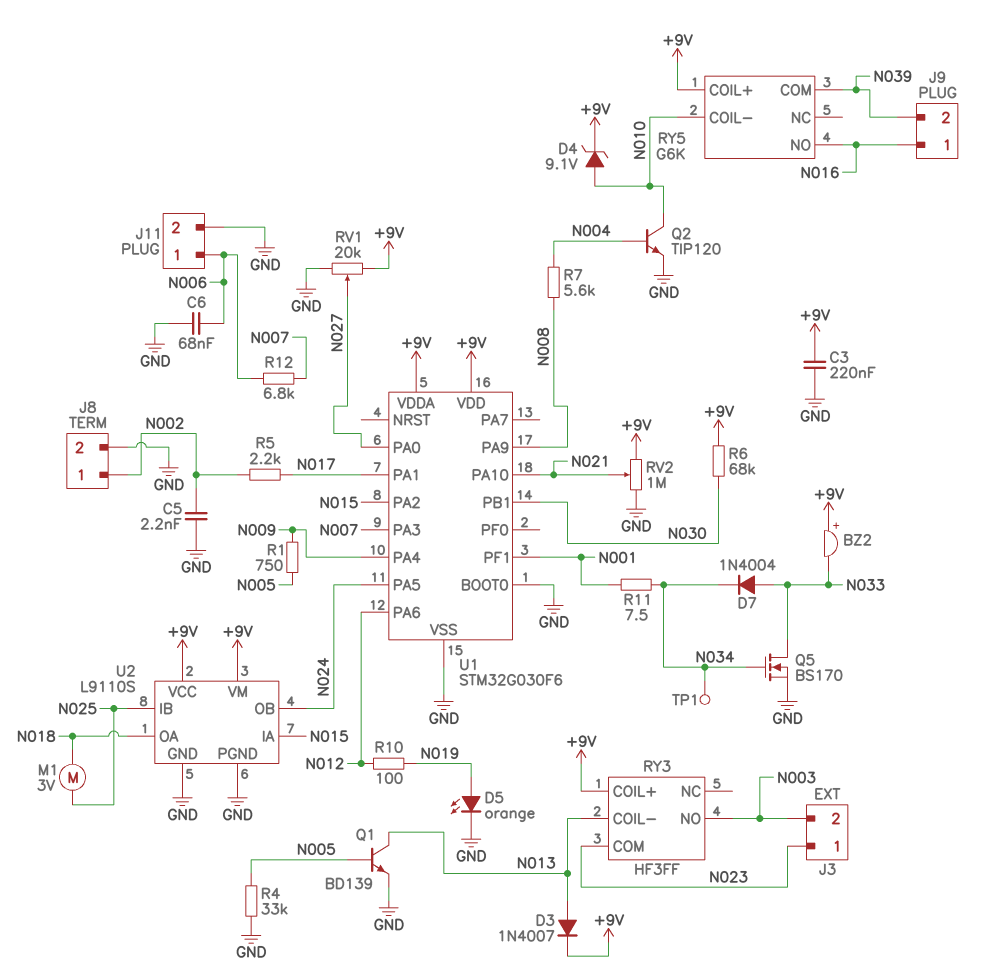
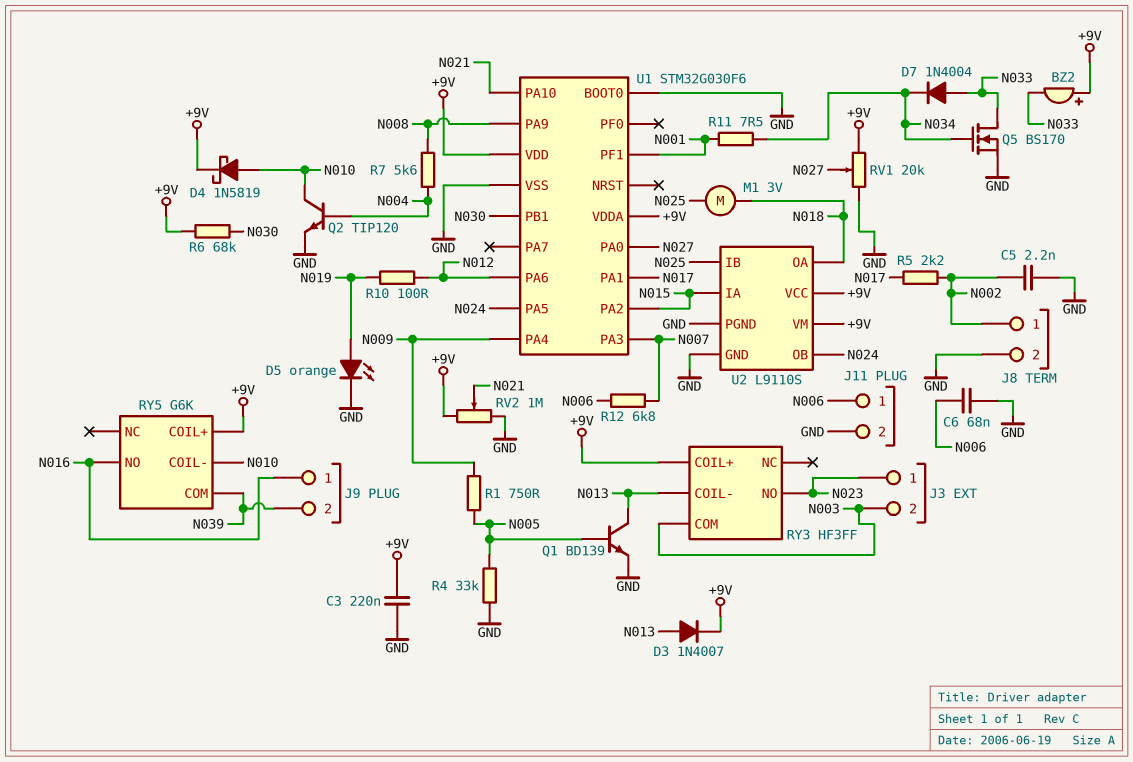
D4: zener 9.1V (A N010, K +9V) -> schottky 1N5819 (A N010, K +9V)
RY3 pin COM: N023 -> N003
RY3 pin NO: N003 -> N023
TP1: test point (N034) -> none

